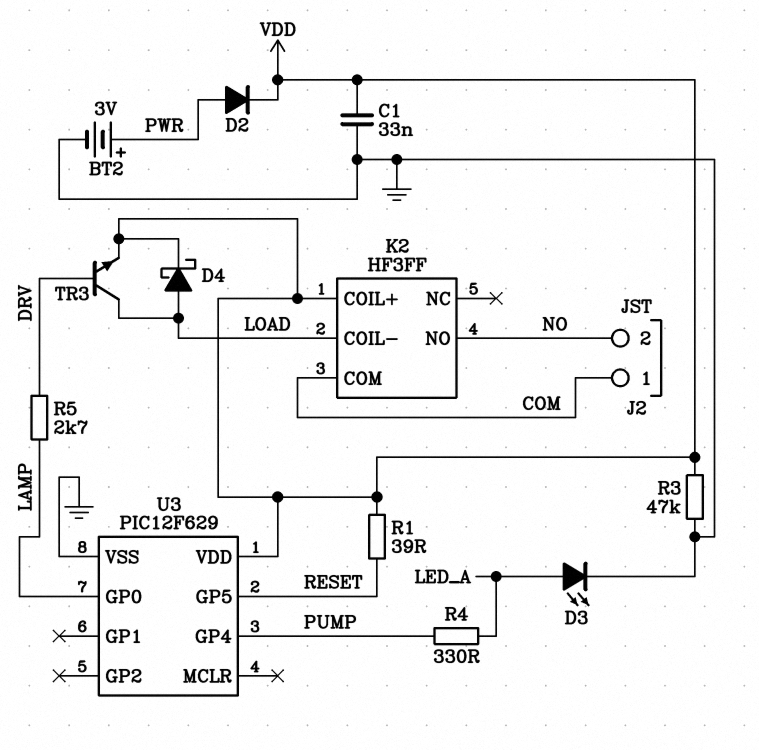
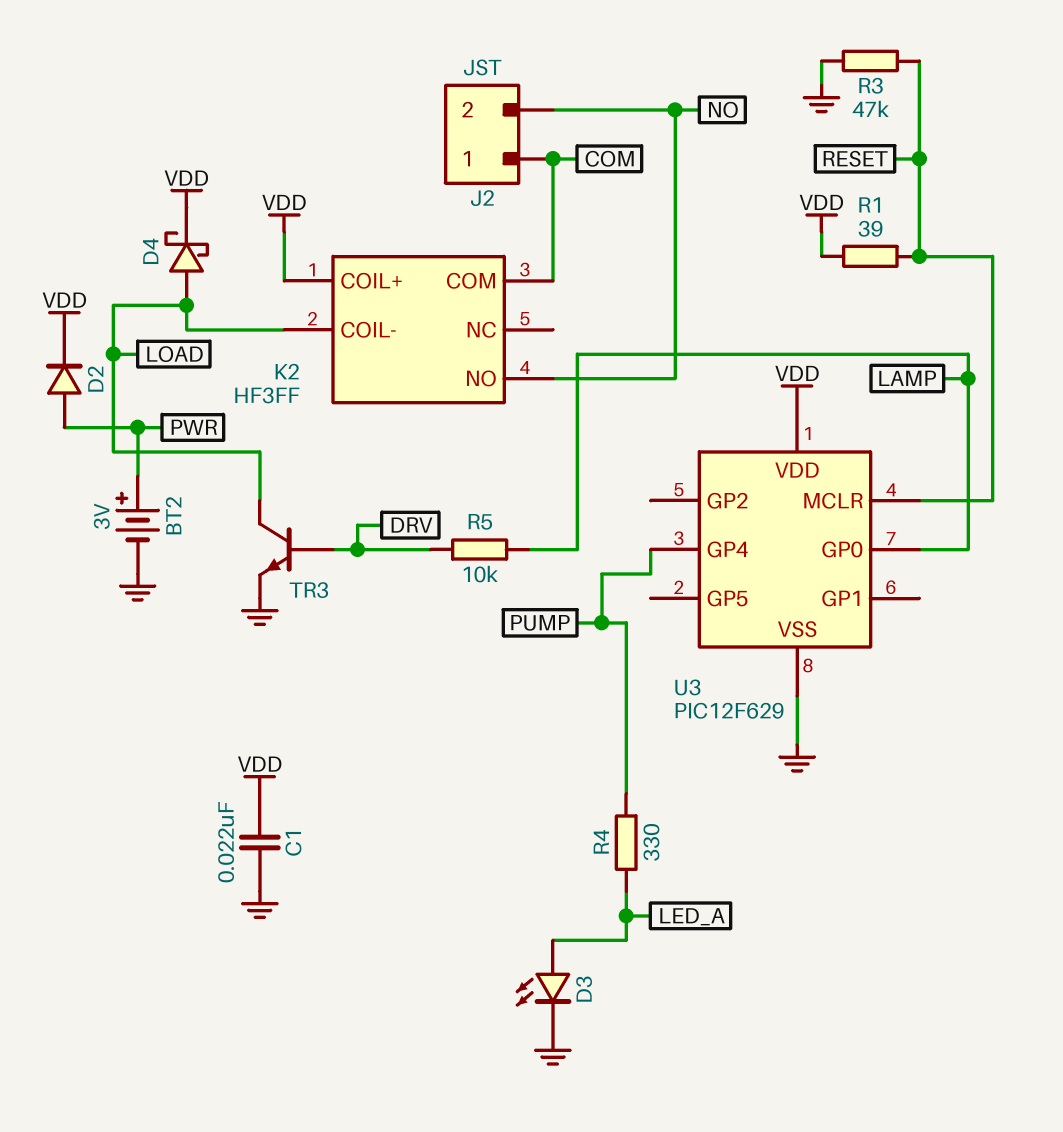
C1: 33nF (GND, VDD) -> 22nF (GND, VDD)
R3: 47k (GND, VDD) -> 47k (GND, RESET)
R5: 2.7k (DRV, LAMP) -> 10k (DRV, LAMP)
TR3: NPN (B DRV, C LOAD, E VDD) -> NPN (B DRV, C LOAD, E GND)
U3 pin GP5: RESET -> none
U3 pin MCLR: none -> RESET

